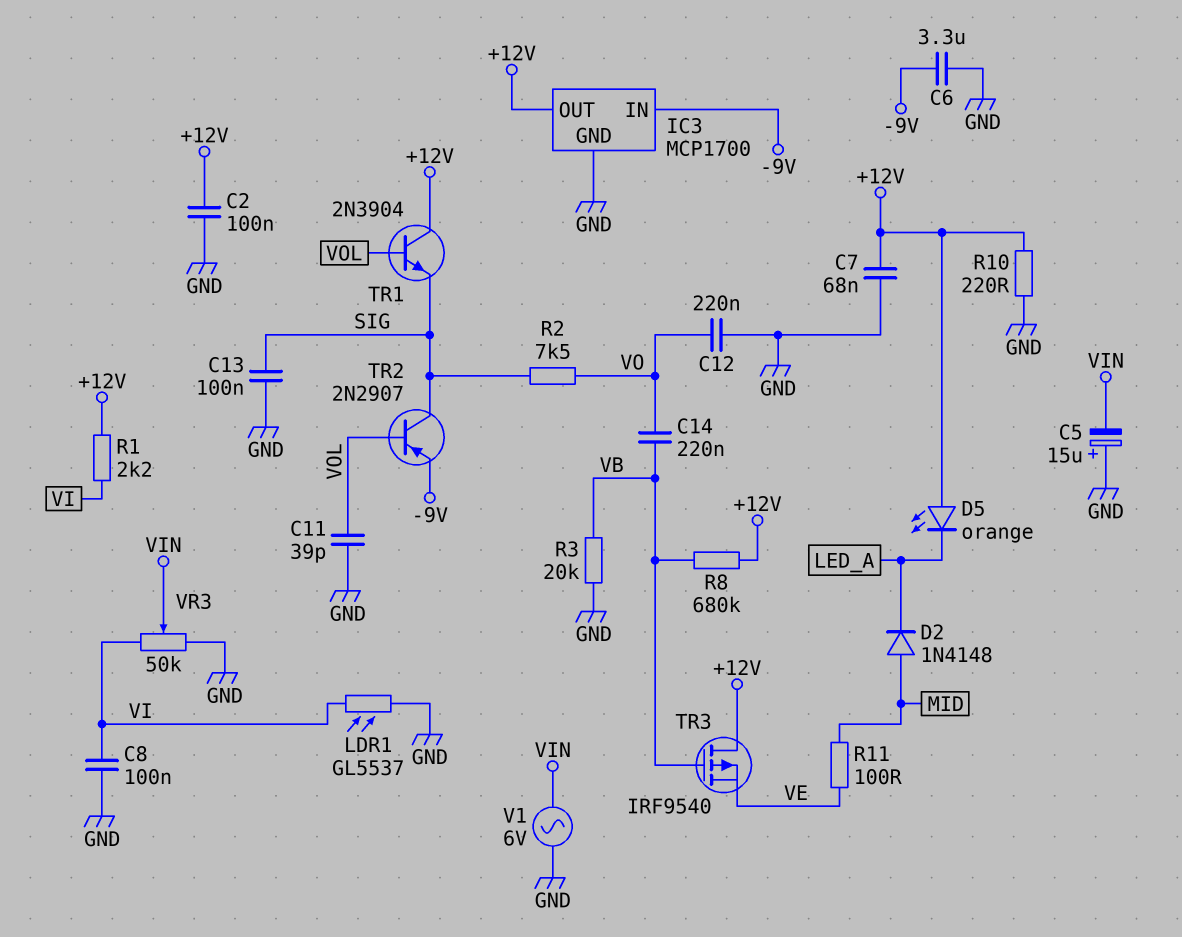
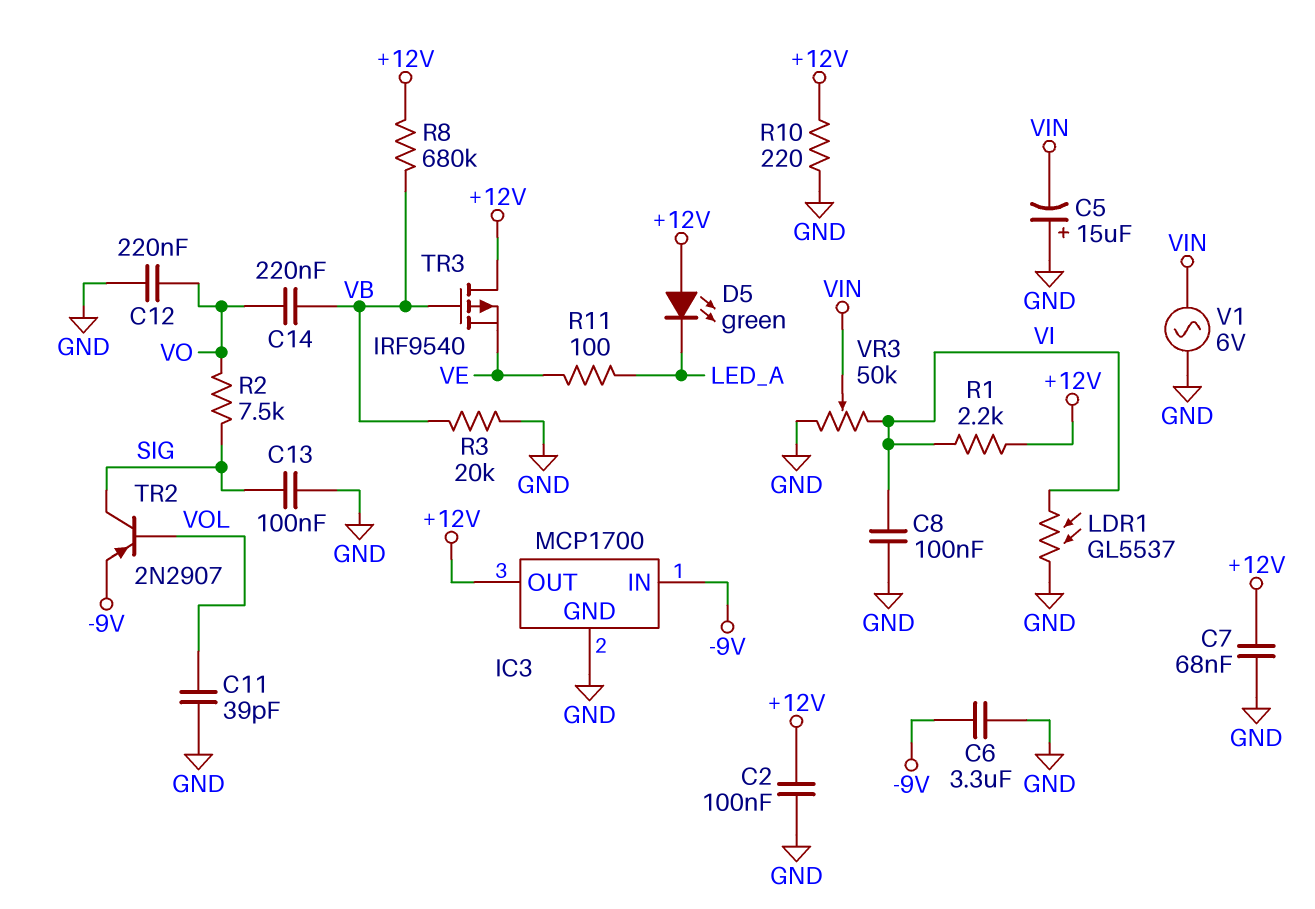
D2: diode 1N4148 (A MID, K LED_A) -> none
D5: LED orange (A +12V, K LED_A) -> LED green (A +12V, K LED_A)
R11: 100 (MID, VE) -> 100 (LED_A, VE)
TR1: NPN 2N3904 (B VOL, C +12V, E SIG) -> none

